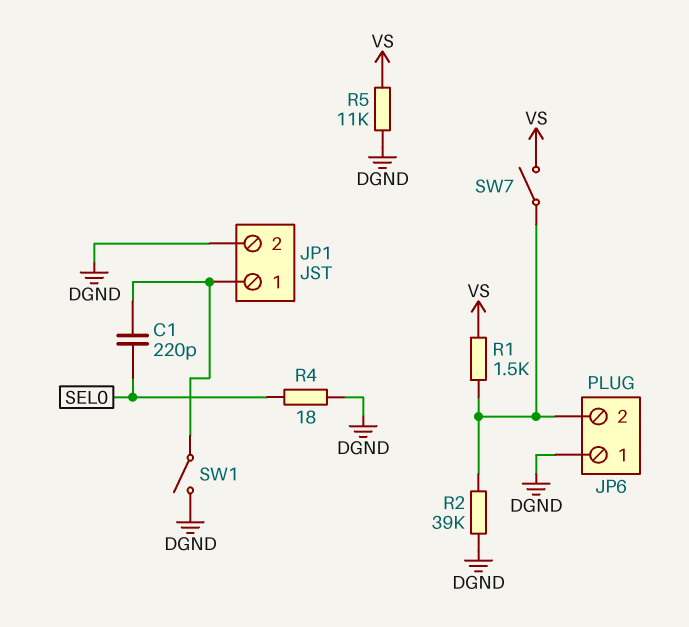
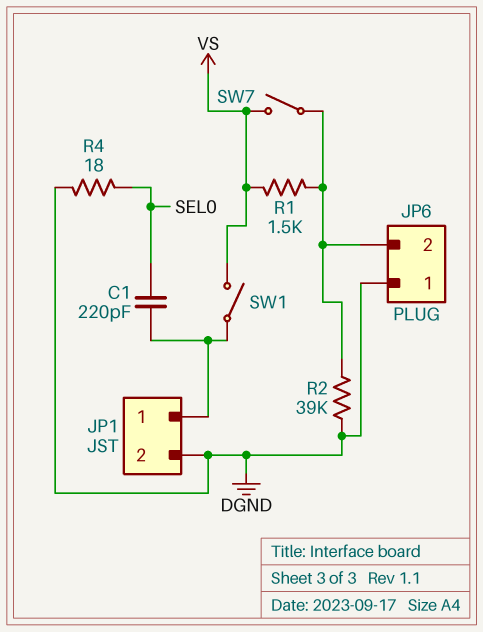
R5: 11k (DGND, VS) -> none
SW1: switch (DGND, JP1/1) -> switch (JP1/1, VS)

